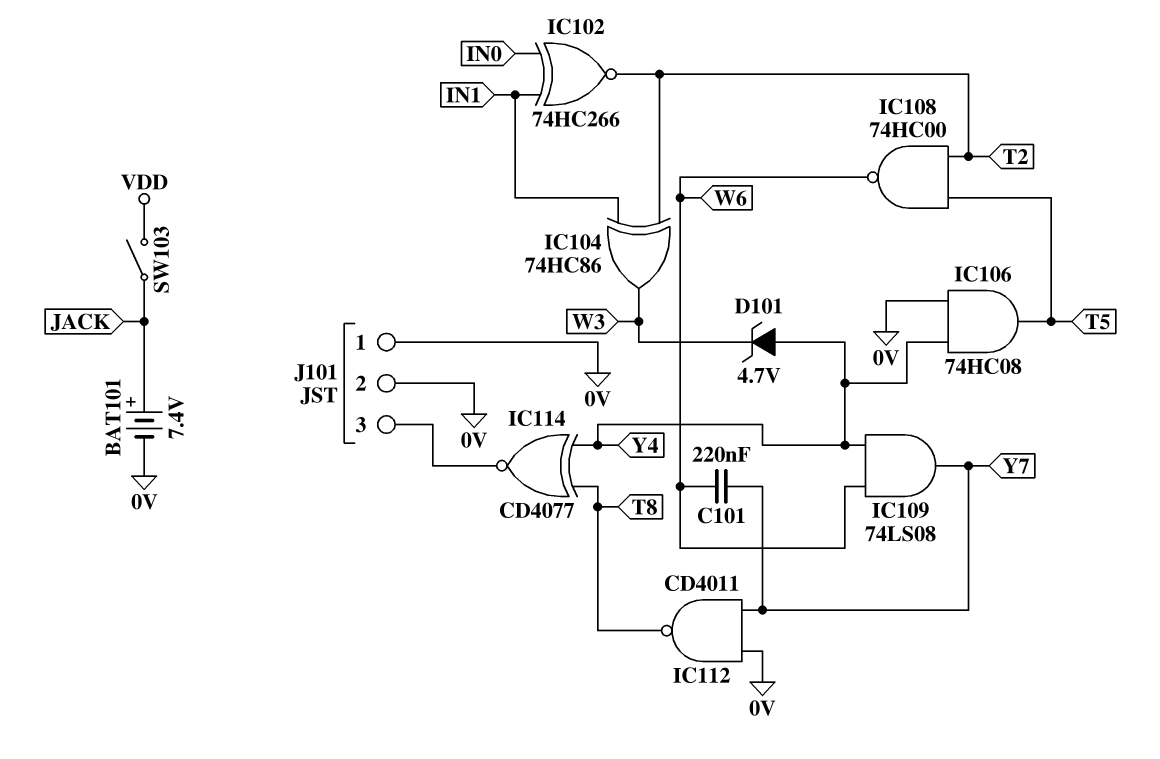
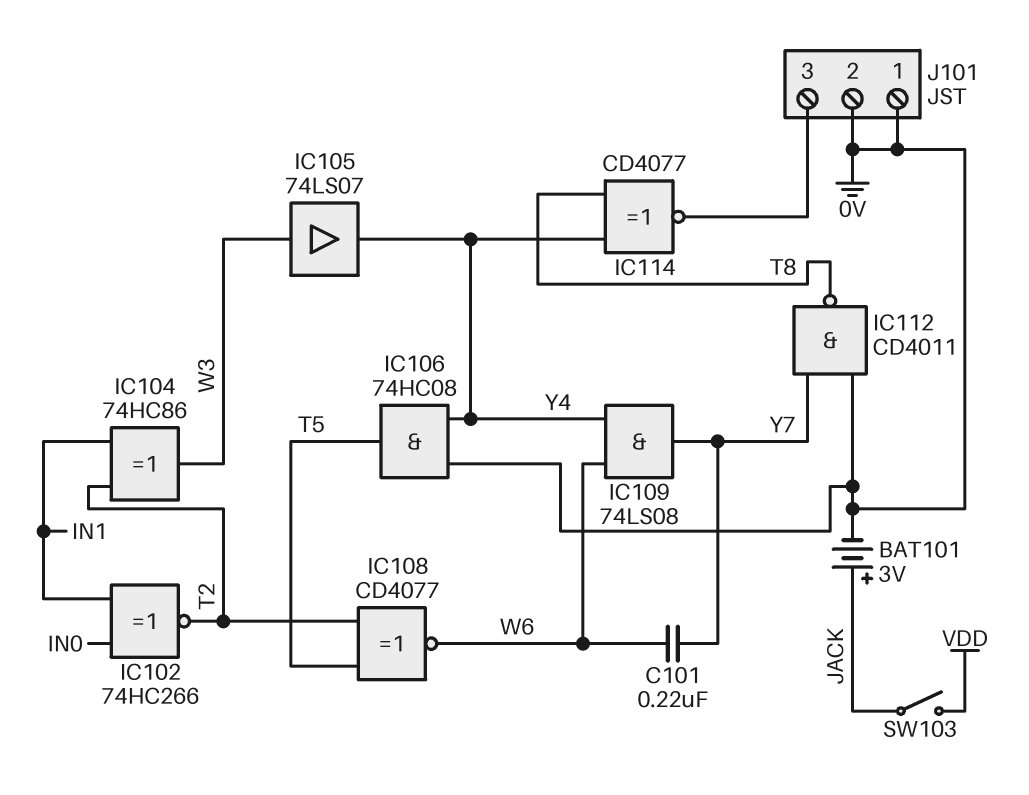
BAT101: 7.4V (plus JACK, minus 0V) -> 3V (plus JACK, minus 0V)
D101: zener 4.7V (A Y4, K W3) -> none
IC105: none -> buffer 74LS07 (in W3, out Y4)
IC108: NAND 74HC00 (in T2, in T5, out W6) -> XNOR CD4077 (in T2, in T5, out W6)

